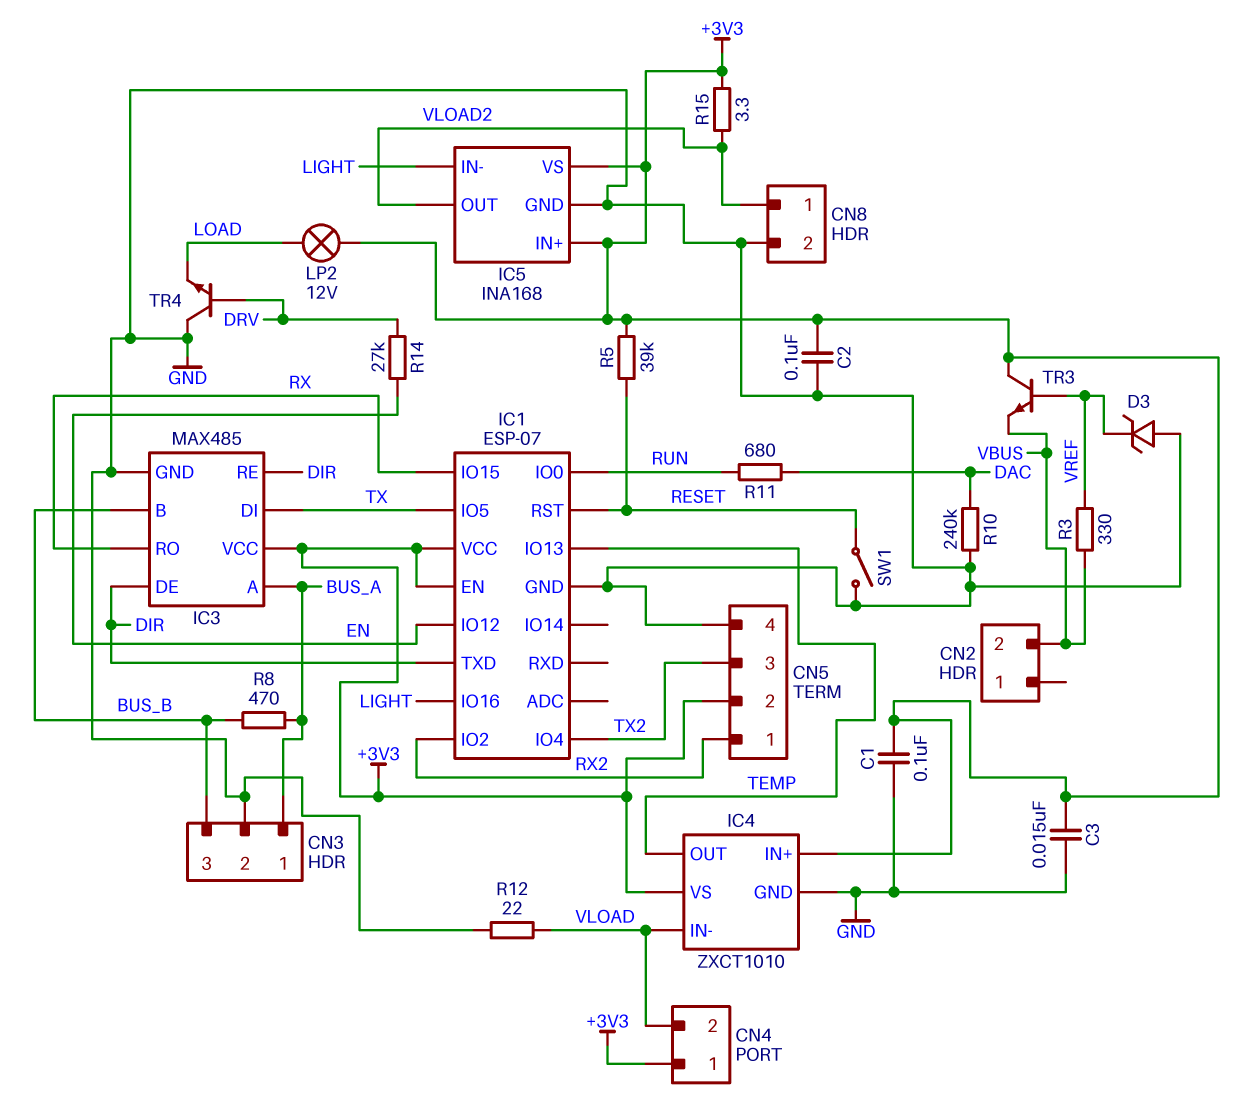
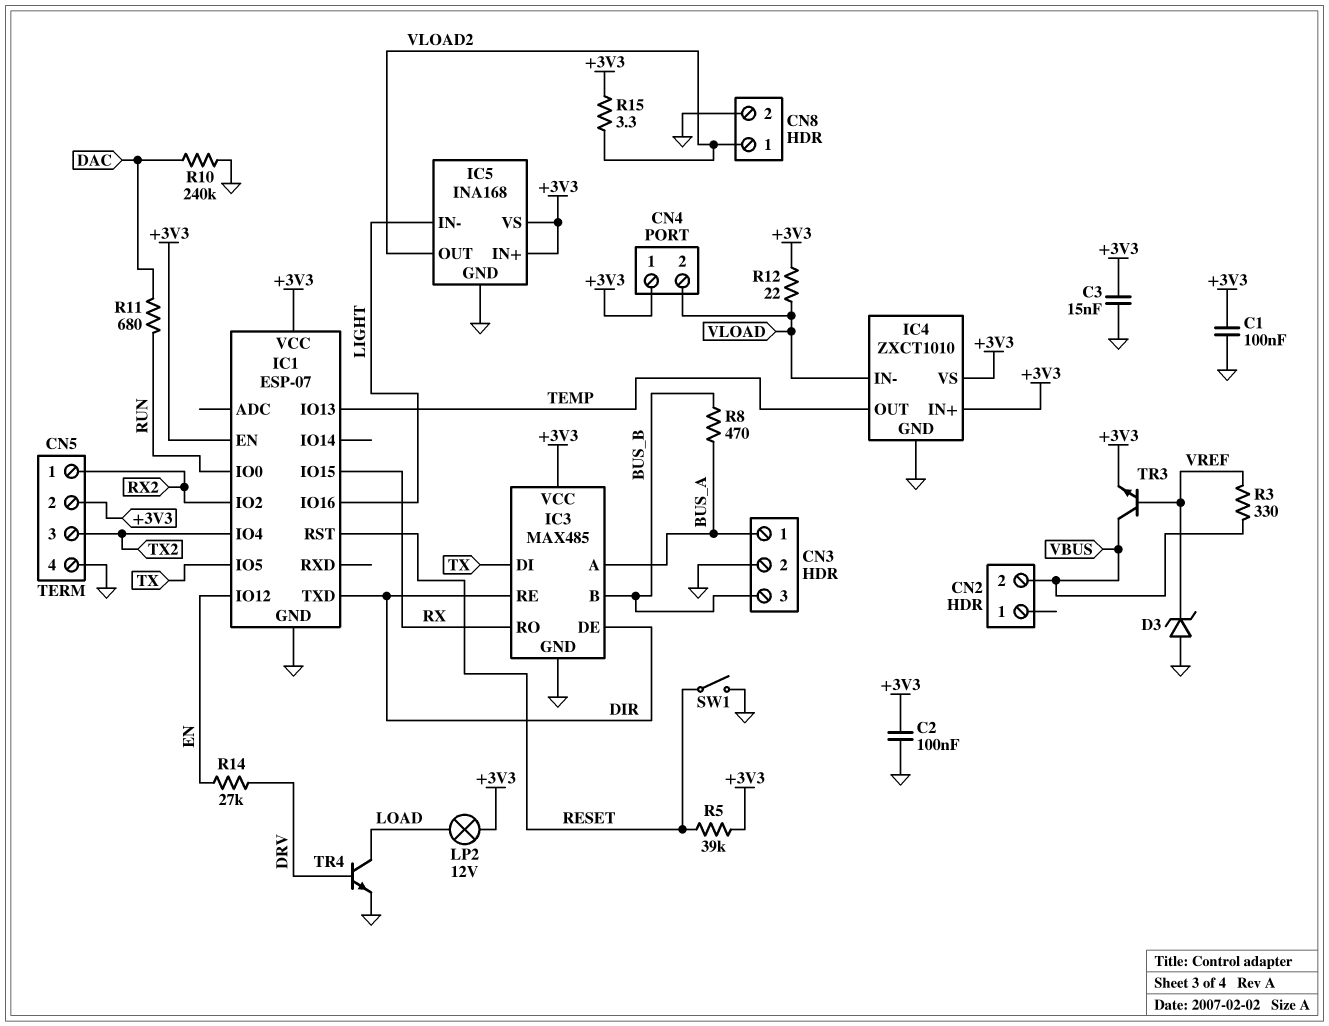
R12: 22 (GND, VLOAD) -> 22 (+3V3, VLOAD)
TR3: NPN (B VREF, C +3V3, E VBUS) -> NPN (B VREF, C VBUS, E +3V3)
TR4: NPN (B DRV, C GND, E LOAD) -> NPN (B DRV, C LOAD, E GND)

